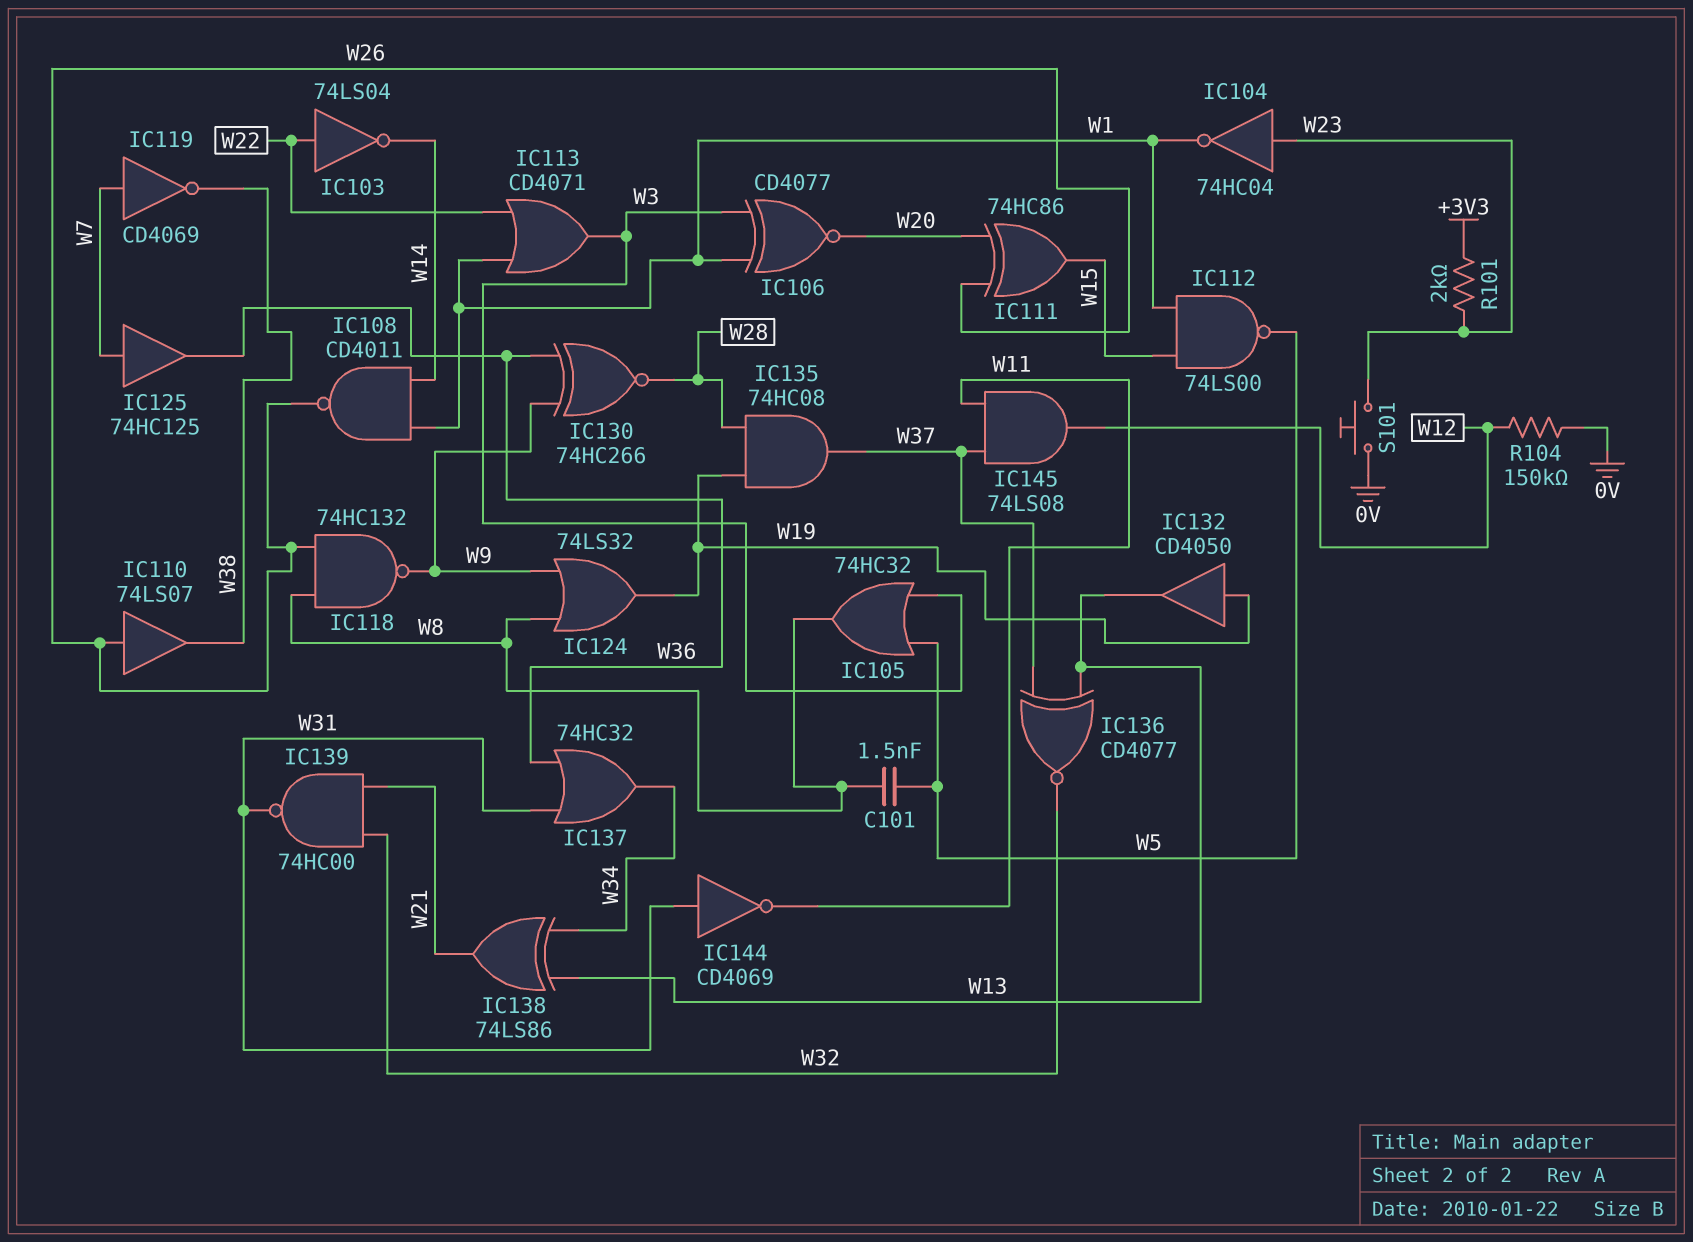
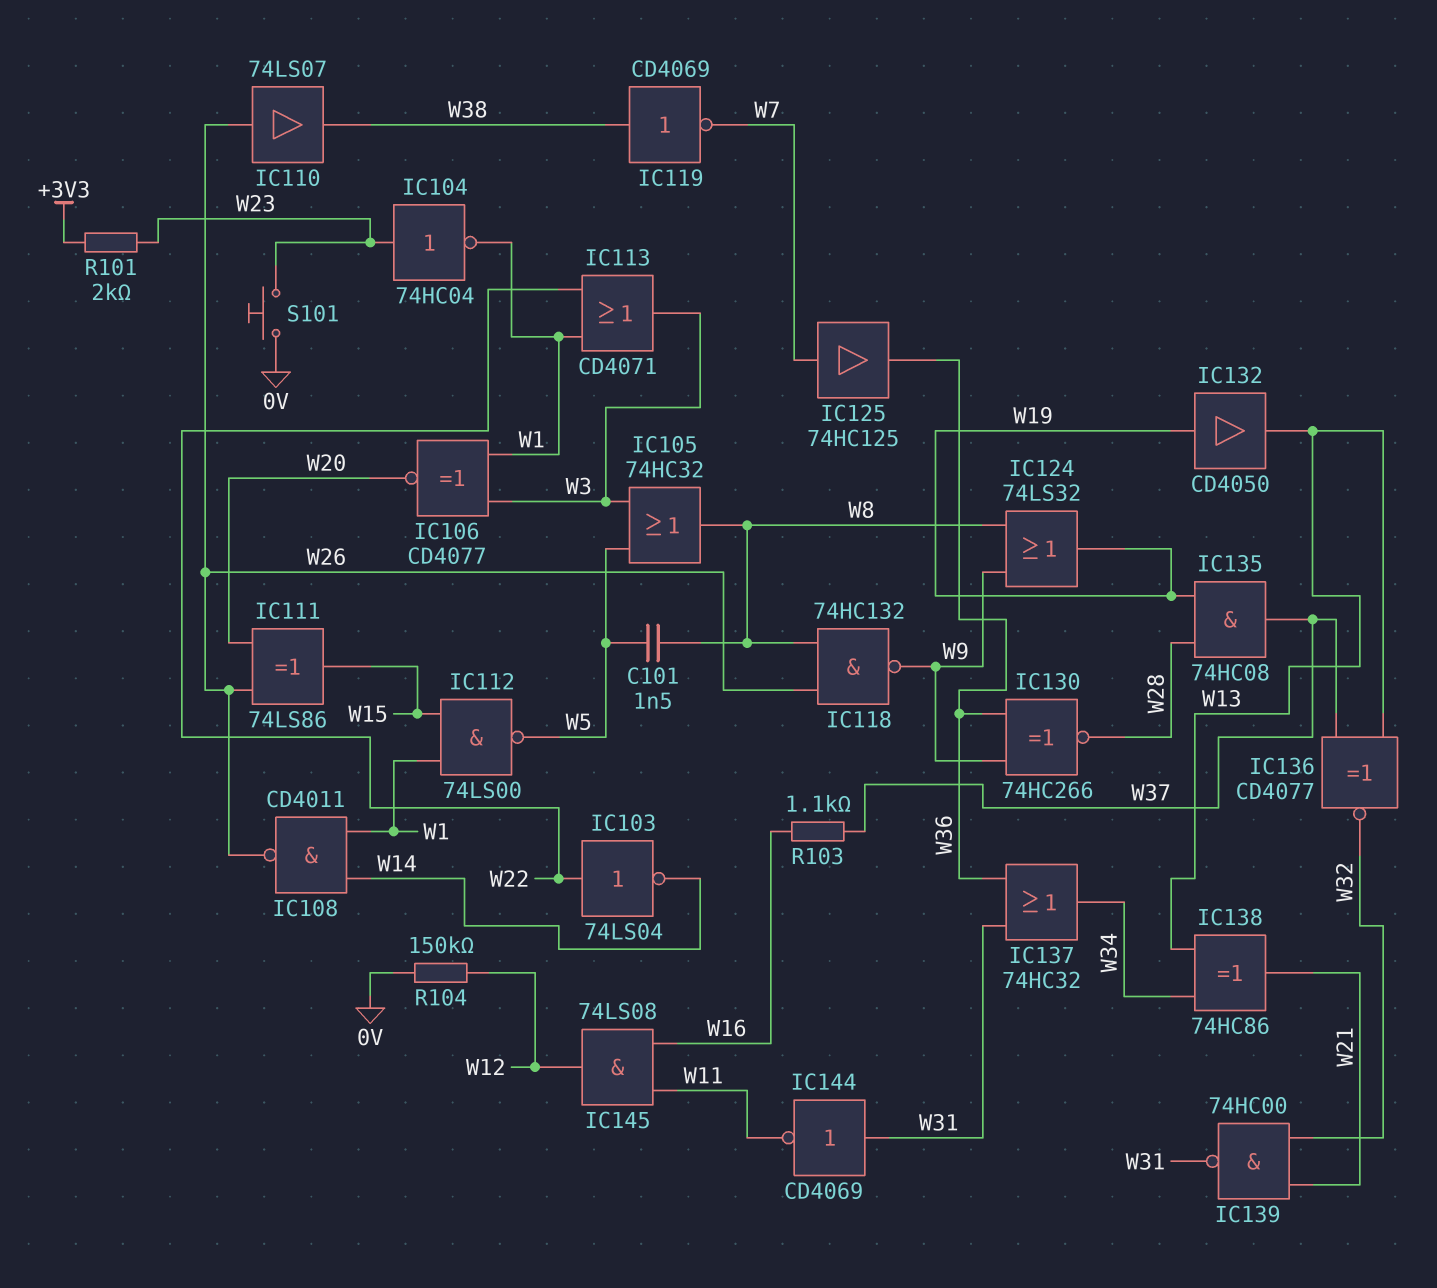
IC111: XOR 74HC86 (in W20, in W26, out W15) -> XOR 74LS86 (in W20, in W26, out W15)
IC119: NOT CD4069 (in W7, out W38) -> NOT CD4069 (in W38, out W7)
IC138: XOR 74LS86 (in W13, in W34, out W21) -> XOR 74HC86 (in W13, in W34, out W21)
IC145: AND 74LS08 (in W11, in W37, out W12) -> AND 74LS08 (in W11, in W16, out W12)
R103: none -> 1.1k (W16, W37)

